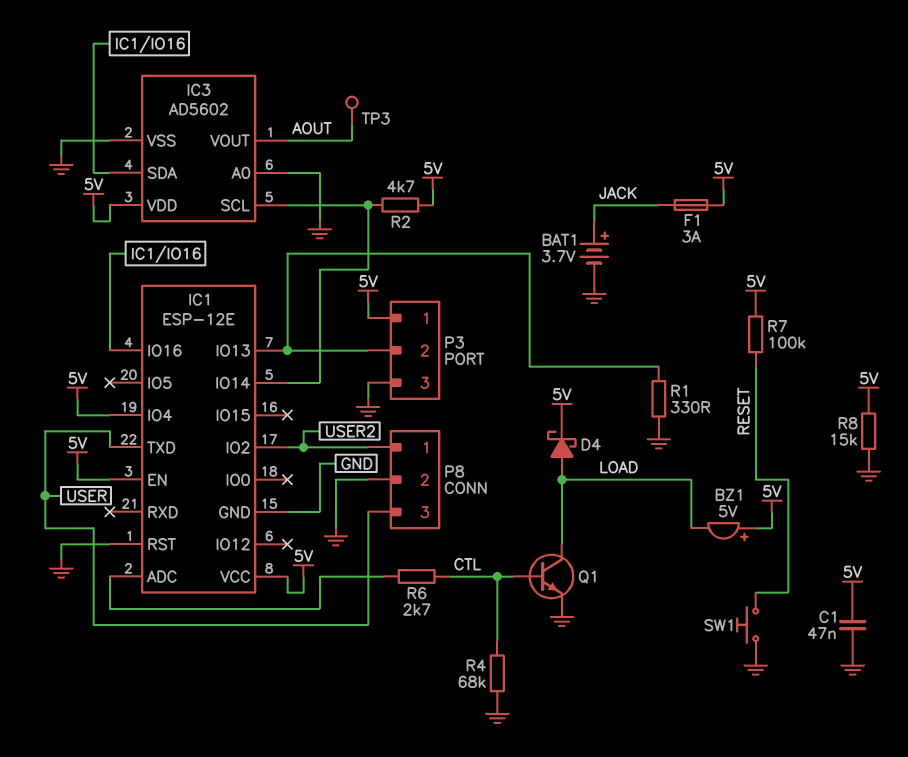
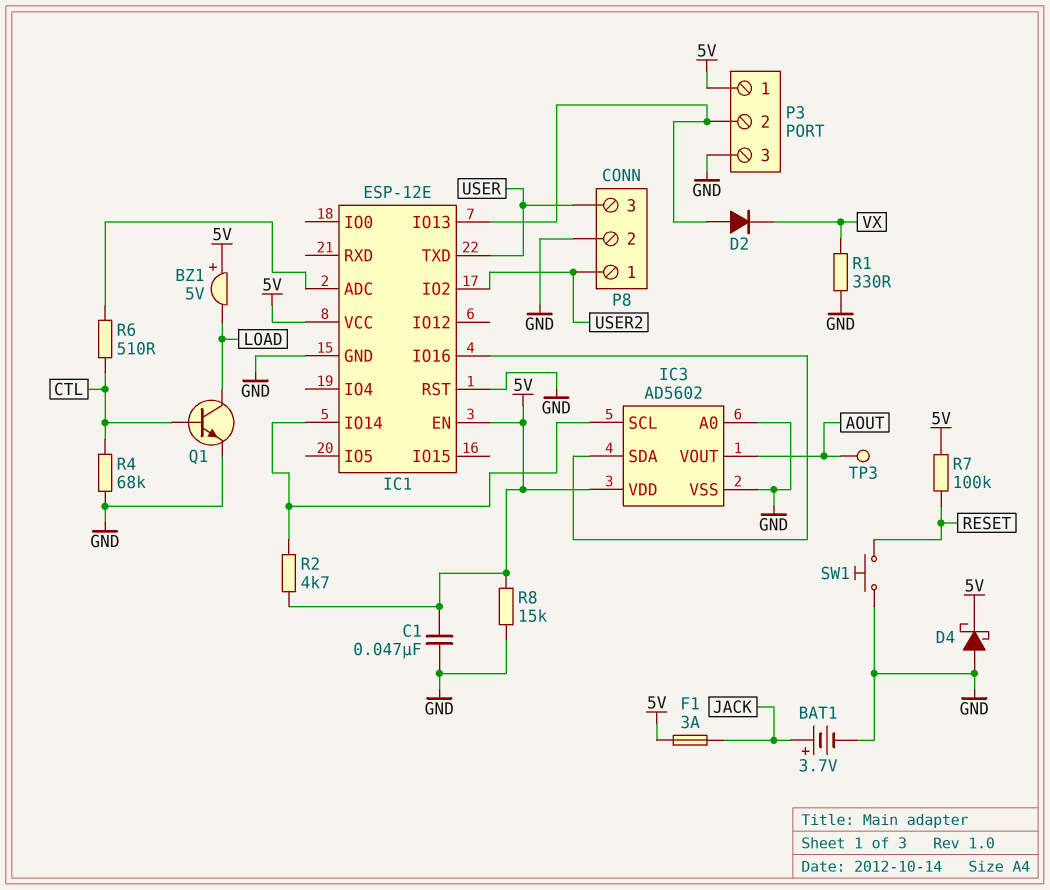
D2: none -> diode (A IC1/IO13, K VX)
D4: schottky (A LOAD, K 5V) -> schottky (A GND, K 5V)
IC1 pin IO4: 5V -> none
R1: 330 (GND, IC1/IO13) -> 330 (GND, VX)
R6: 2.7k (CTL, IC1/ADC) -> 510 (CTL, IC1/ADC)

